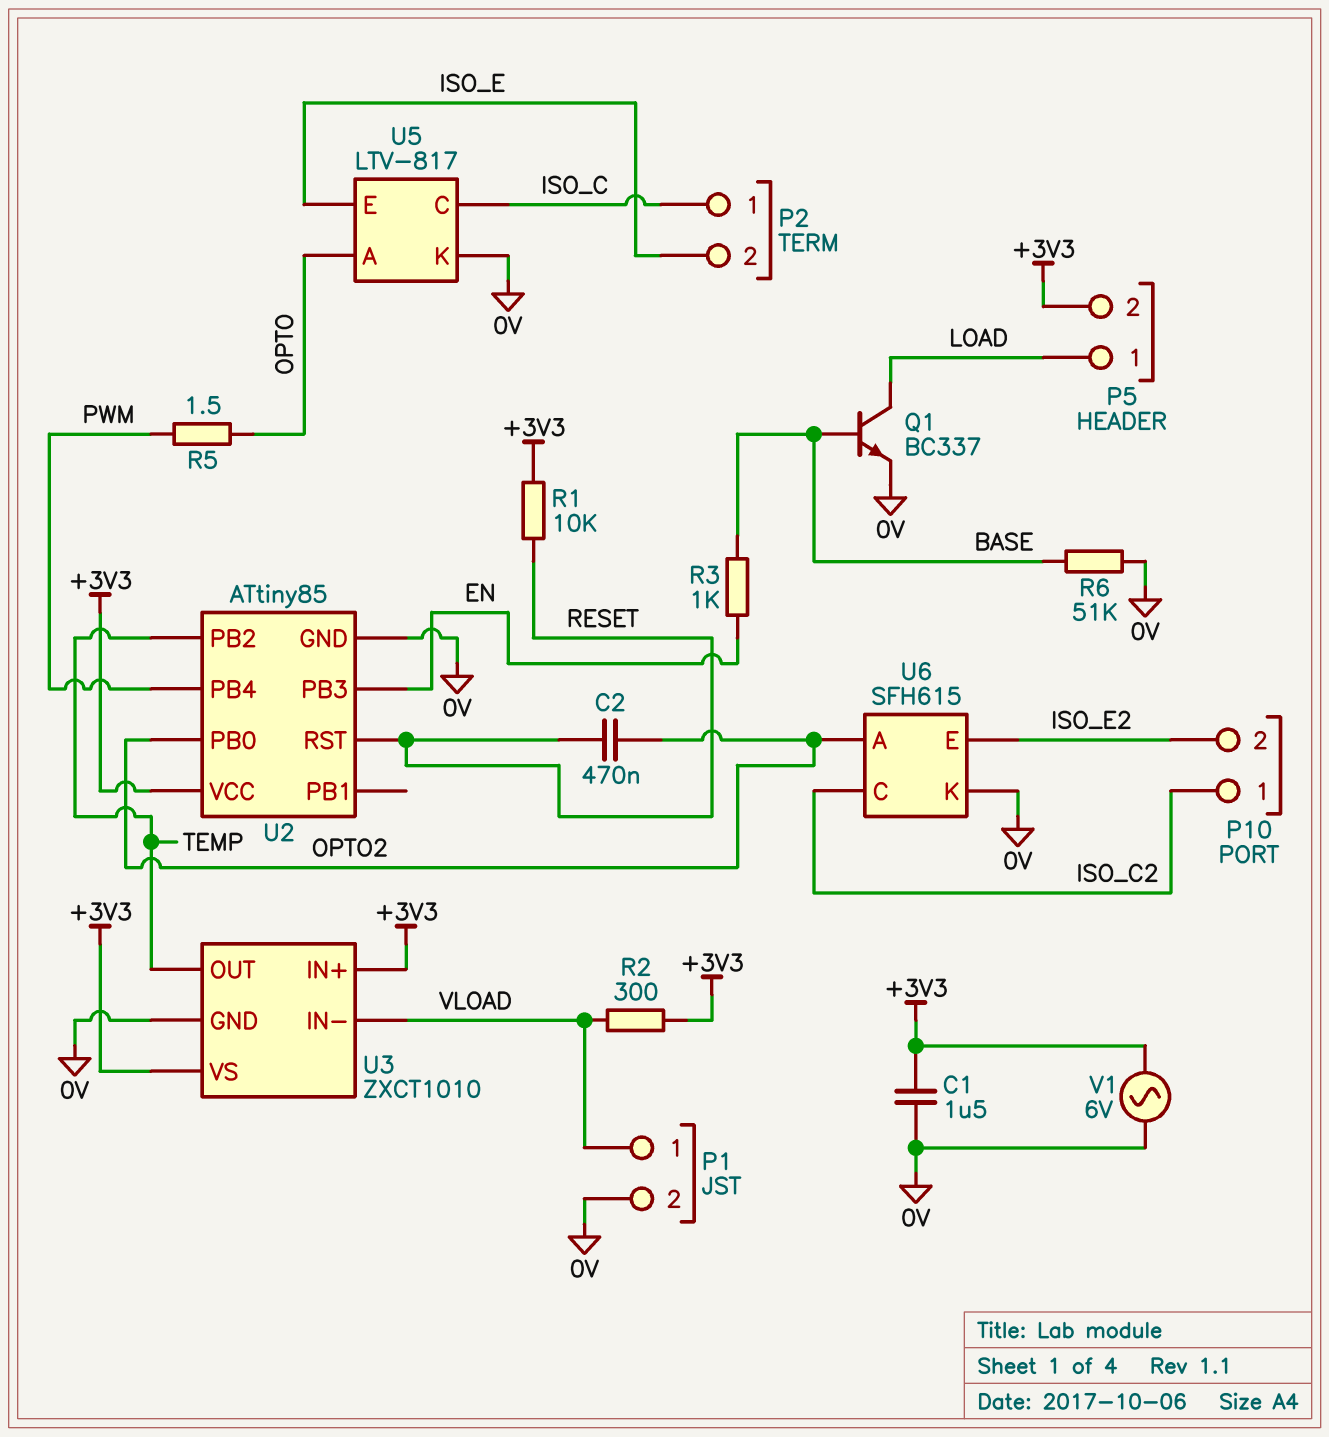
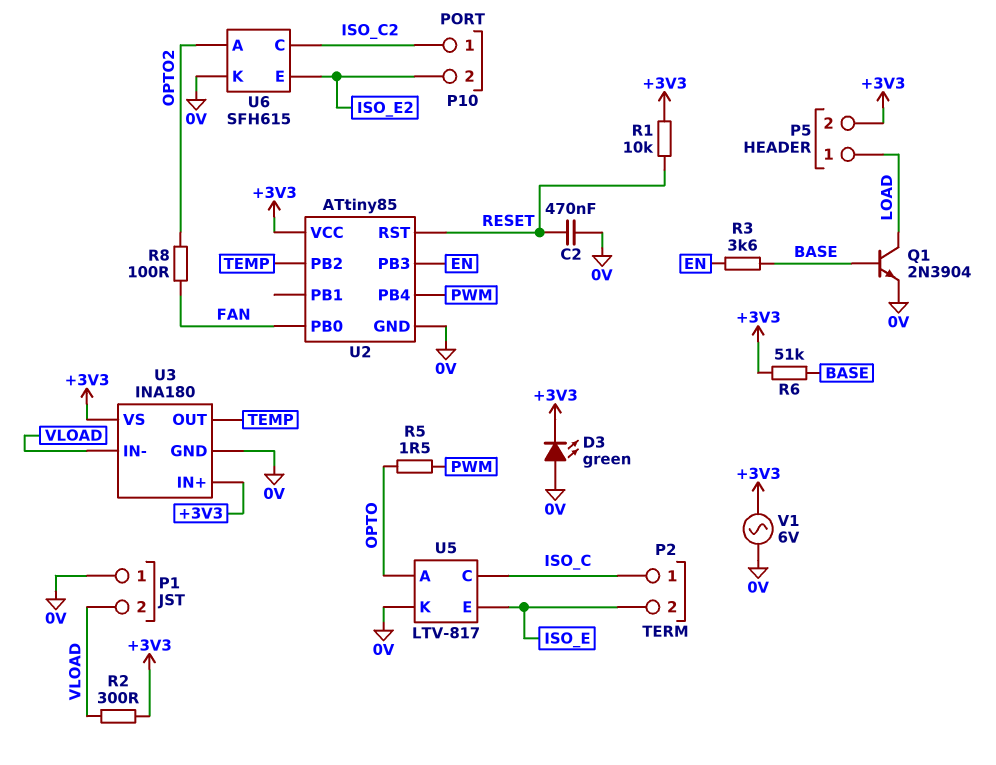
C1: 1.5uF (+3V3, 0V) -> none
C2: 470nF (OPTO2, RESET) -> 470nF (0V, RESET)
D3: none -> LED green (A 0V, K +3V3)
P1 pin 1: VLOAD -> 0V
P1 pin 2: 0V -> VLOAD
Q1: NPN BC337 (B BASE, C LOAD, E 0V) -> NPN 2N3904 (B BASE, C LOAD, E 0V)
R3: 1k (BASE, EN) -> 3.6k (BASE, EN)
R6: 51k (0V, BASE) -> 51k (+3V3, BASE)
R8: none -> 100 (FAN, OPTO2)
U2 pin PB0: OPTO2 -> FAN
U3: ZXCT1010 -> INA180

